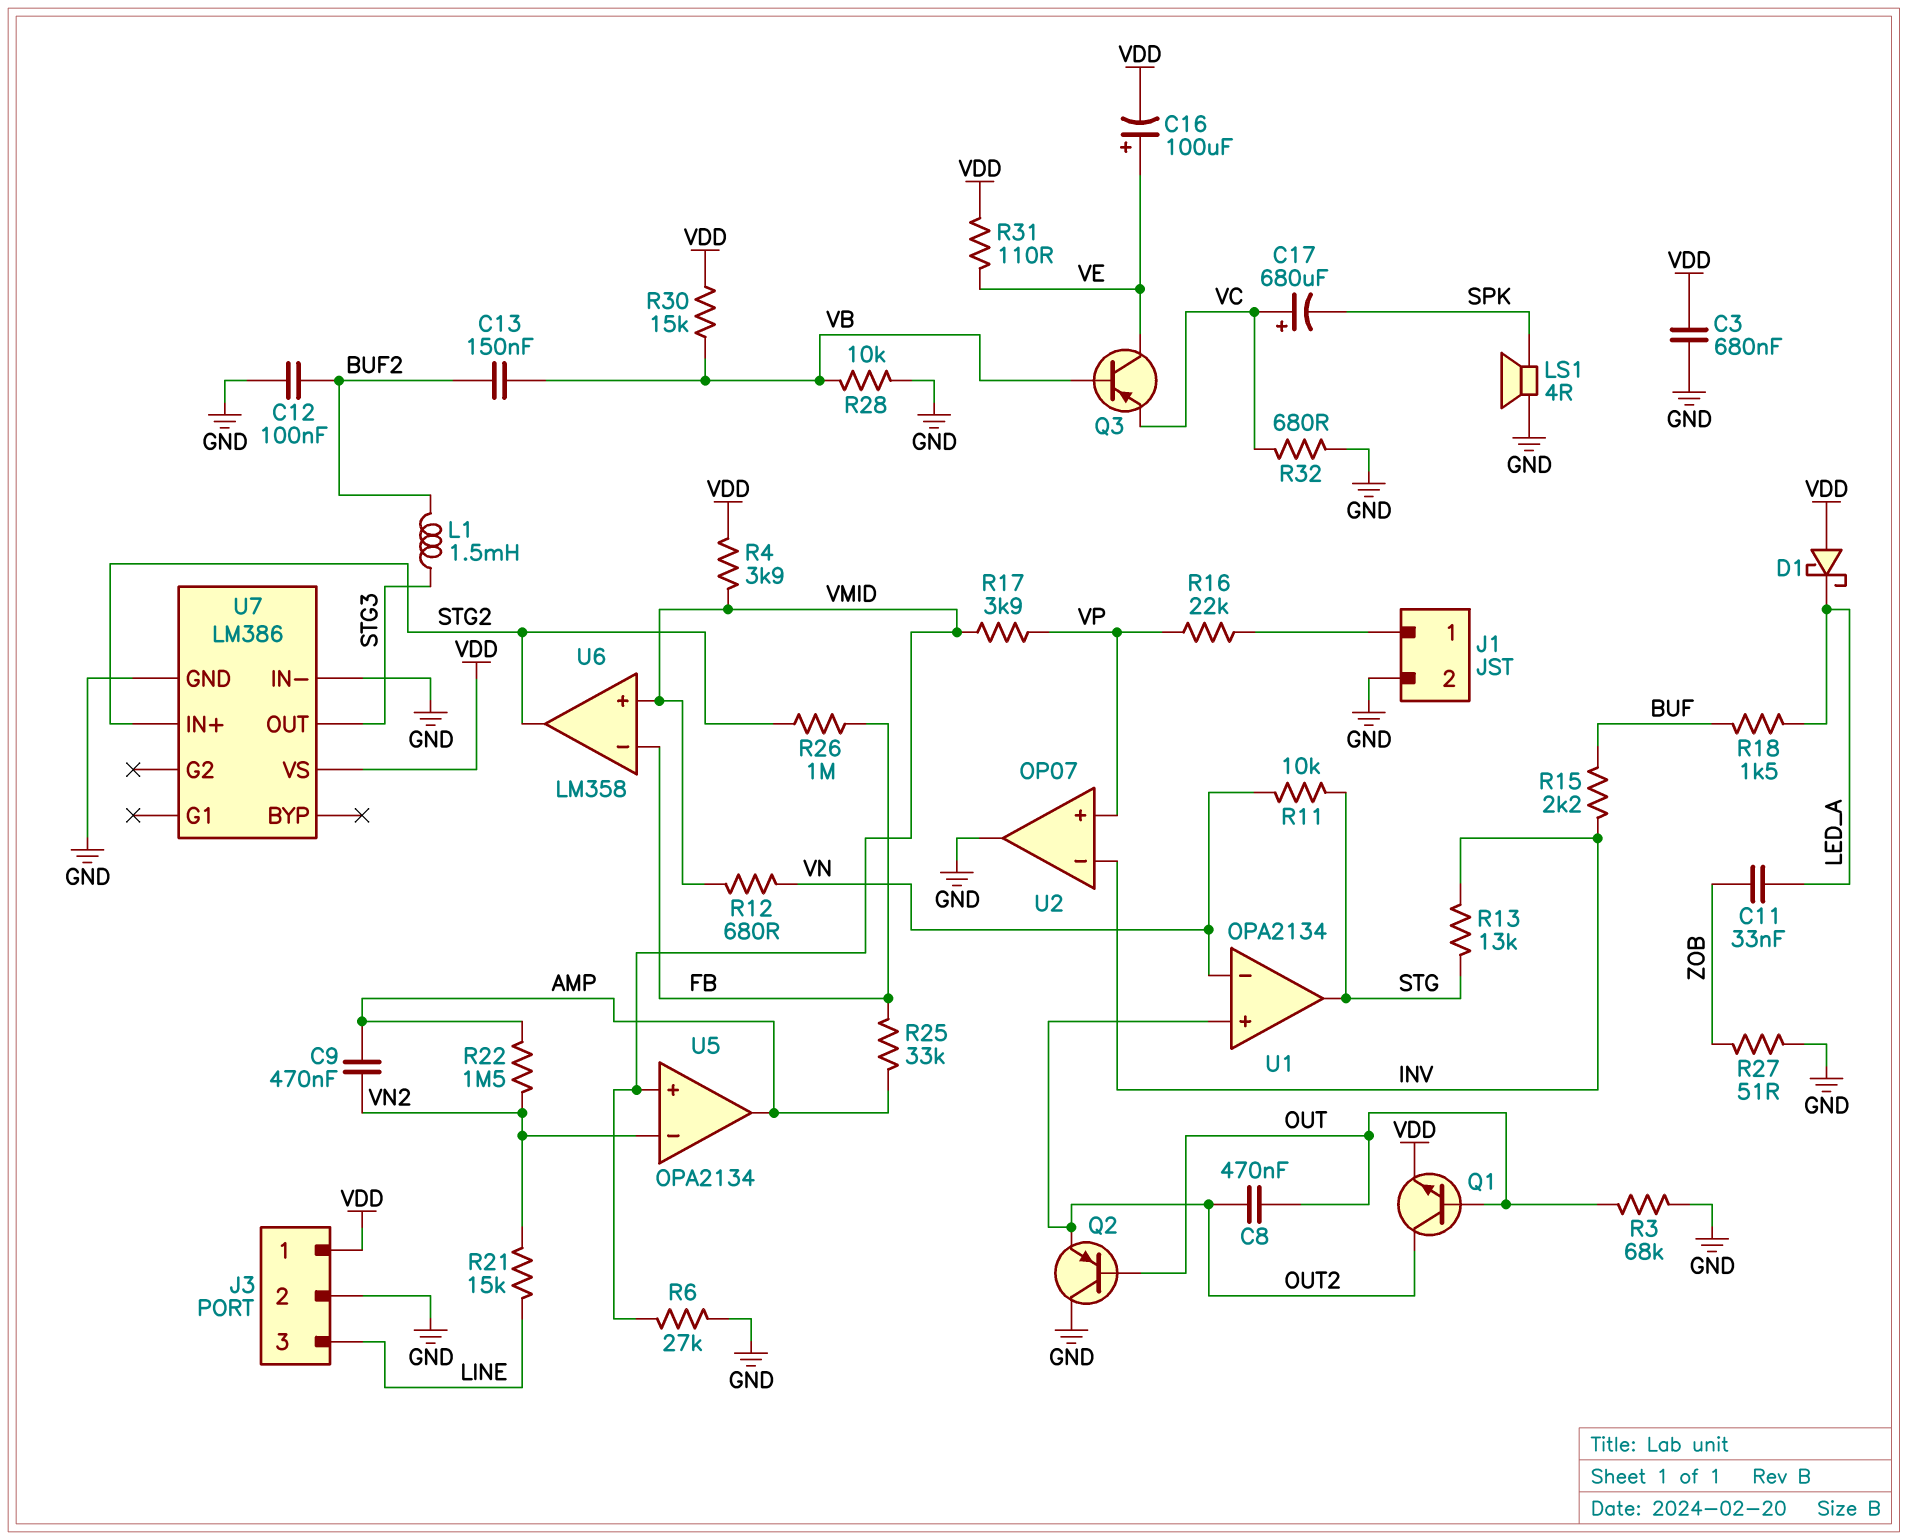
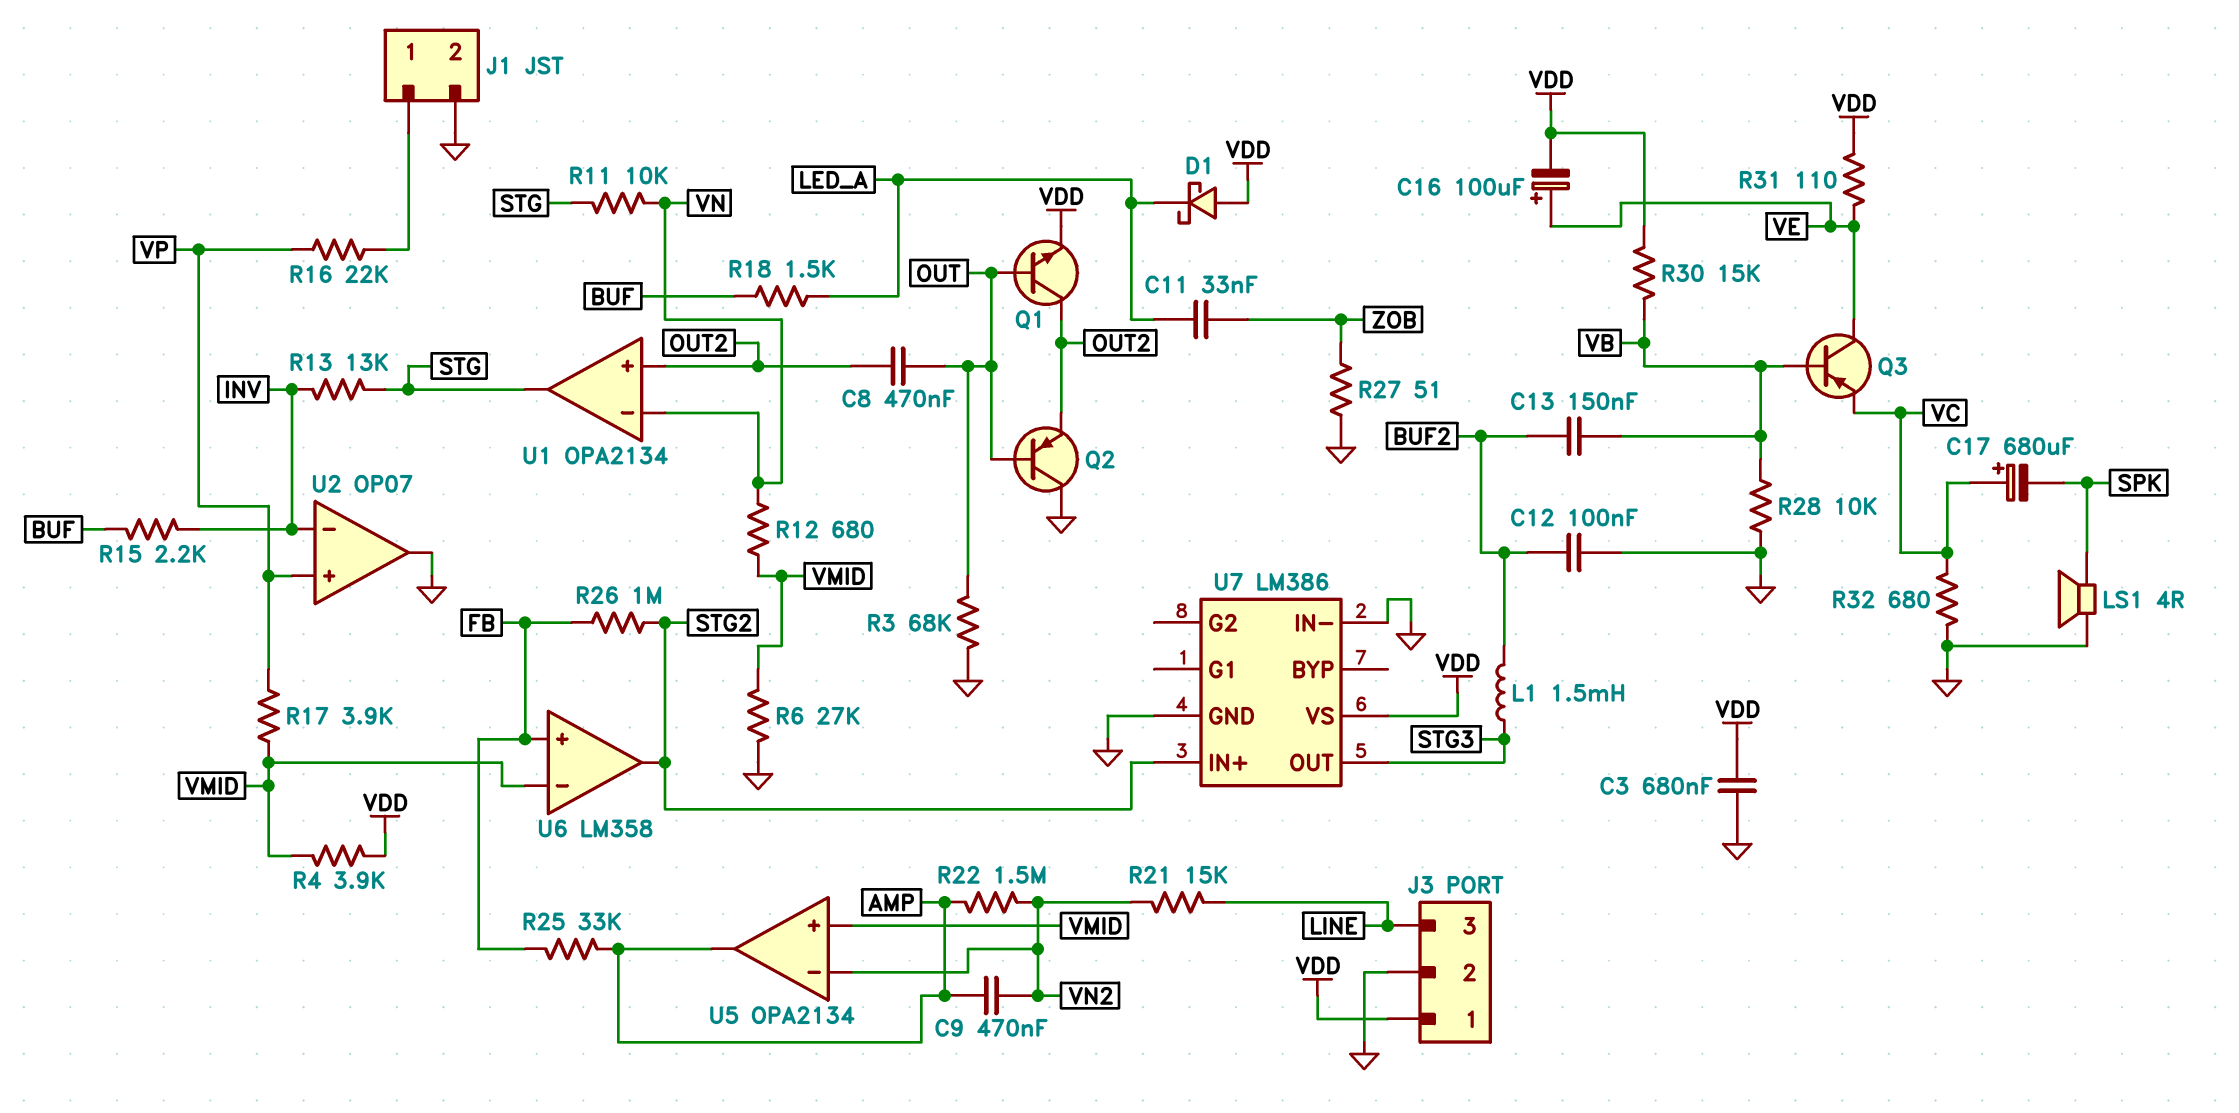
U6 pin in+: VMID -> FB
U6 pin in-: FB -> VMID

